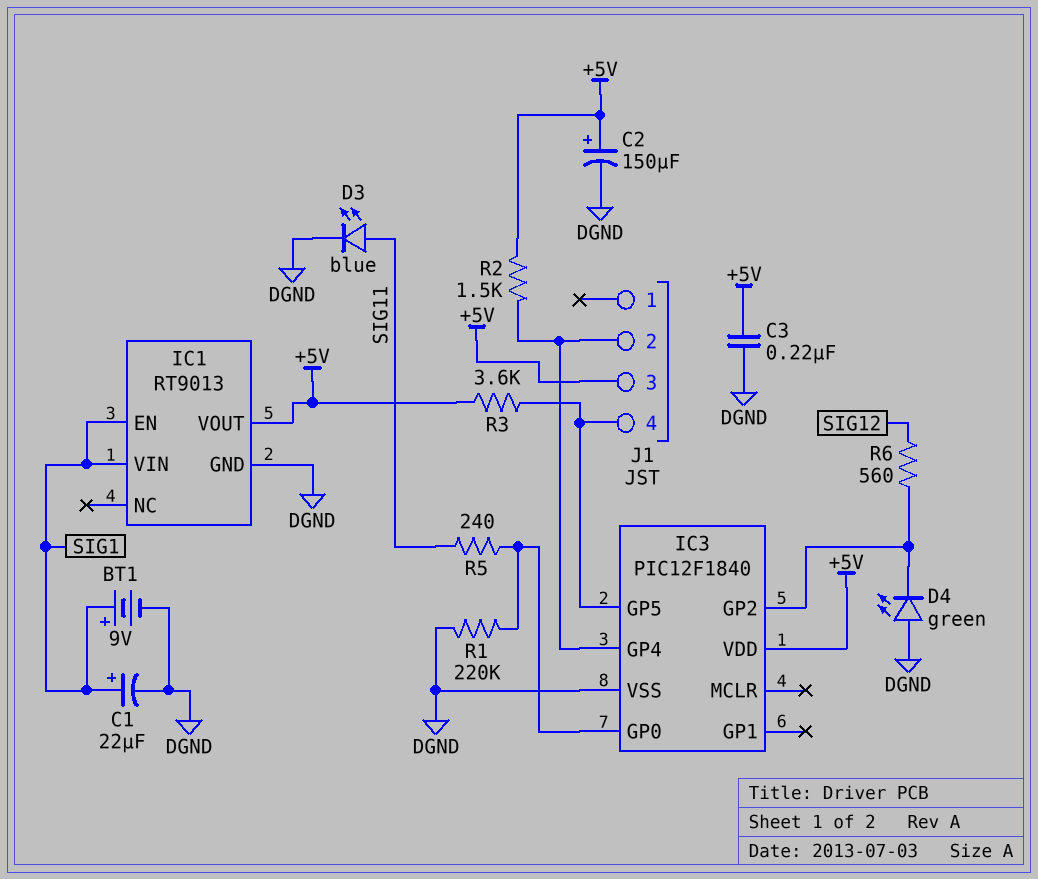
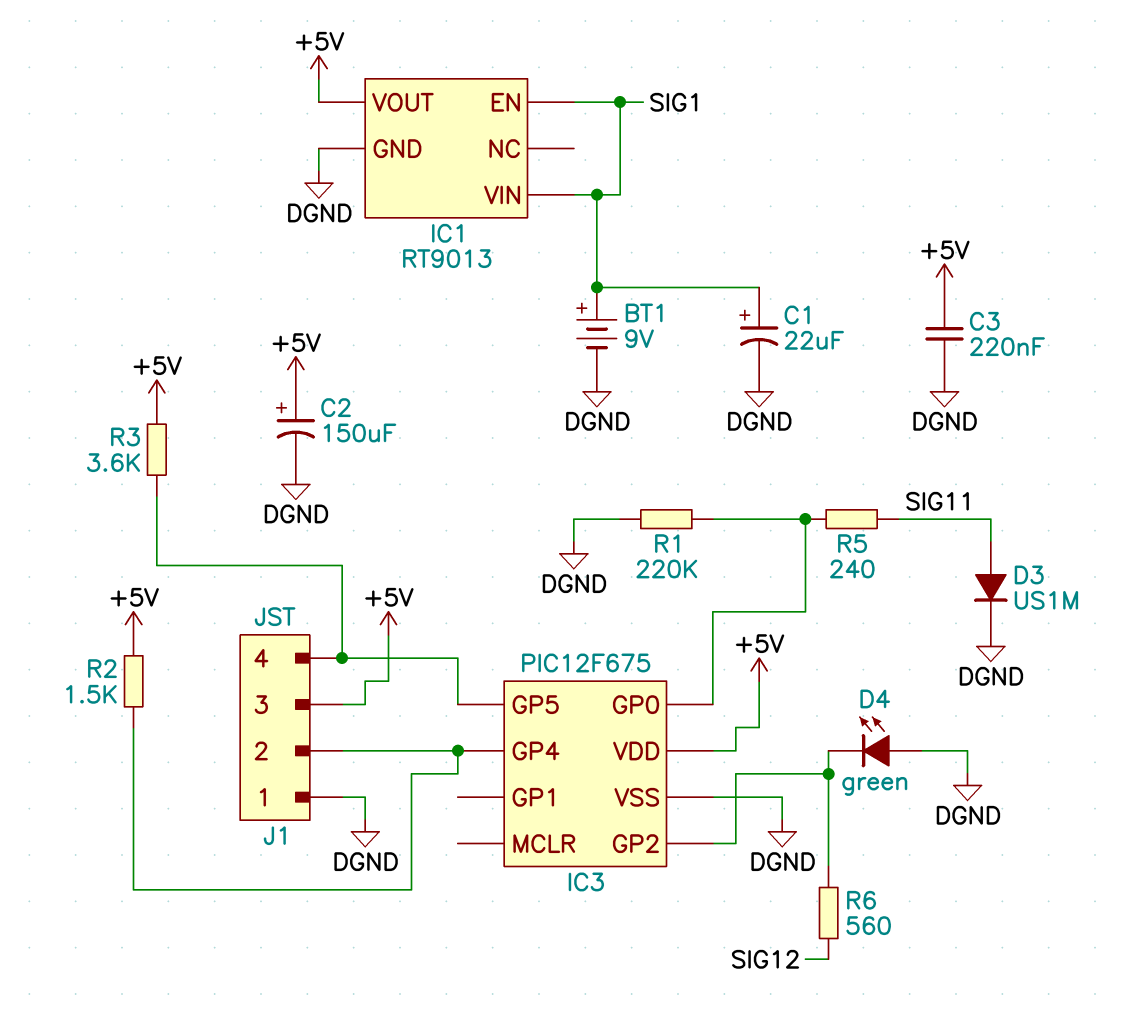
D3: LED blue (A SIG11, K DGND) -> diode US1M (A SIG11, K DGND)
IC3: PIC12F1840 -> PIC12F675
J1 pin 1: none -> DGND

